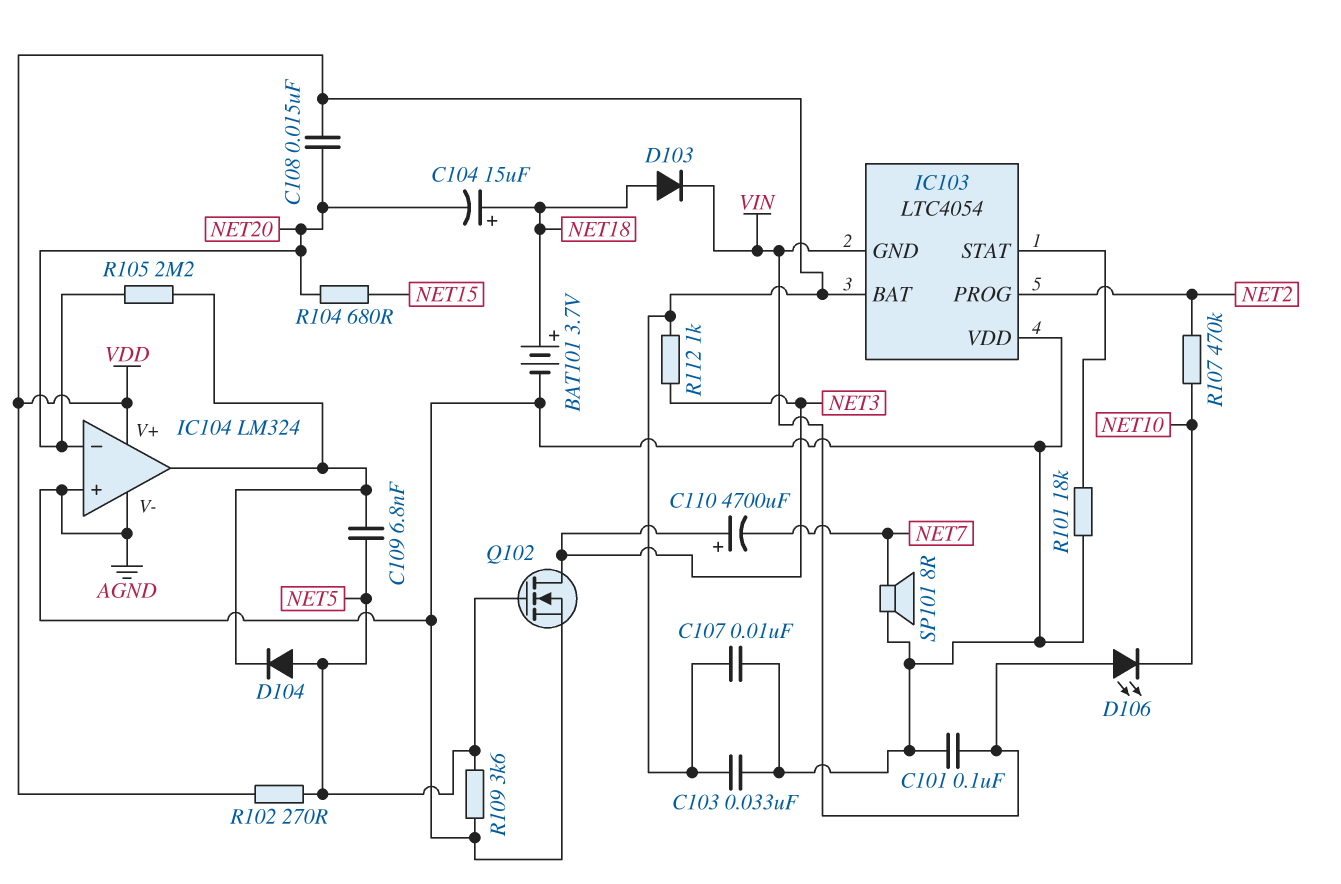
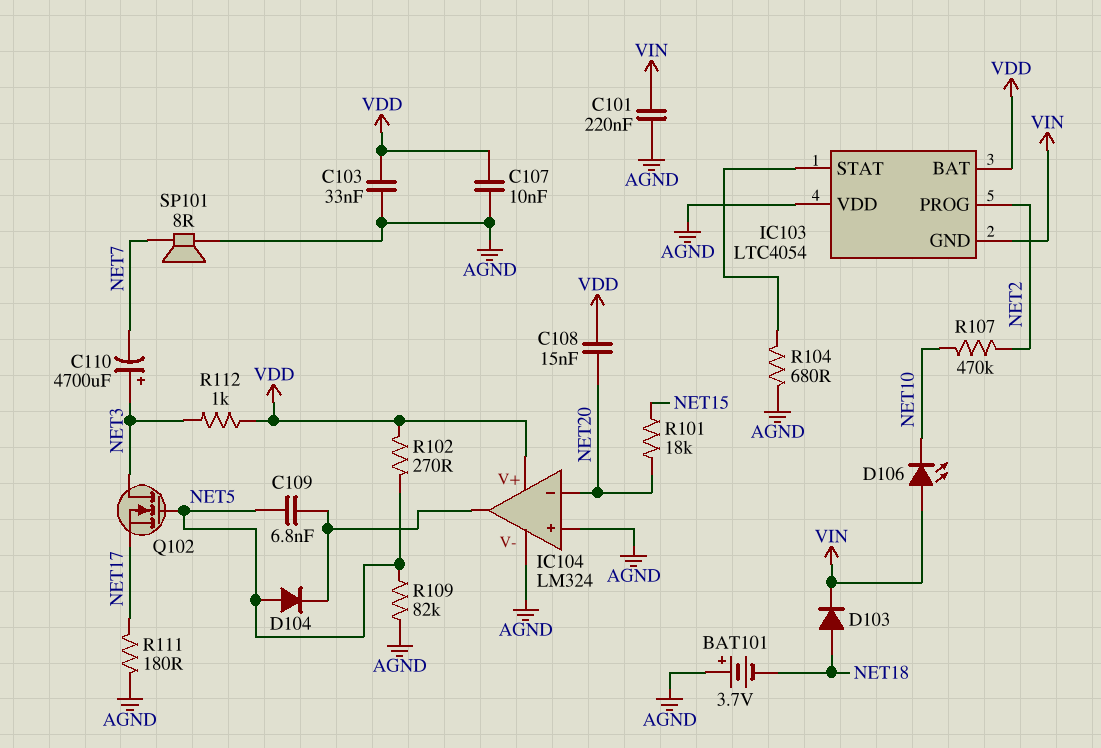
BAT101: 3.7V (plus NET18, minus AGND) -> 3.7V (plus AGND, minus NET18)
C101: 100nF (AGND, VIN) -> 220nF (AGND, VIN)
C104: 15uF (plus NET18, minus NET20) -> none
Q102: NMOS (G NET5, D NET3, S AGND) -> NMOS (G NET5, D NET3, S NET17)
R101: 18k (AGND, IC103/STAT) -> 18k (NET15, NET20)
R104: 680 (NET15, NET20) -> 680 (AGND, IC103/STAT)
R105: 2.2M (IC104/out, NET20) -> none
R109: 3.6k (AGND, NET5) -> 82k (AGND, NET5)
R111: none -> 180 (AGND, NET17)

